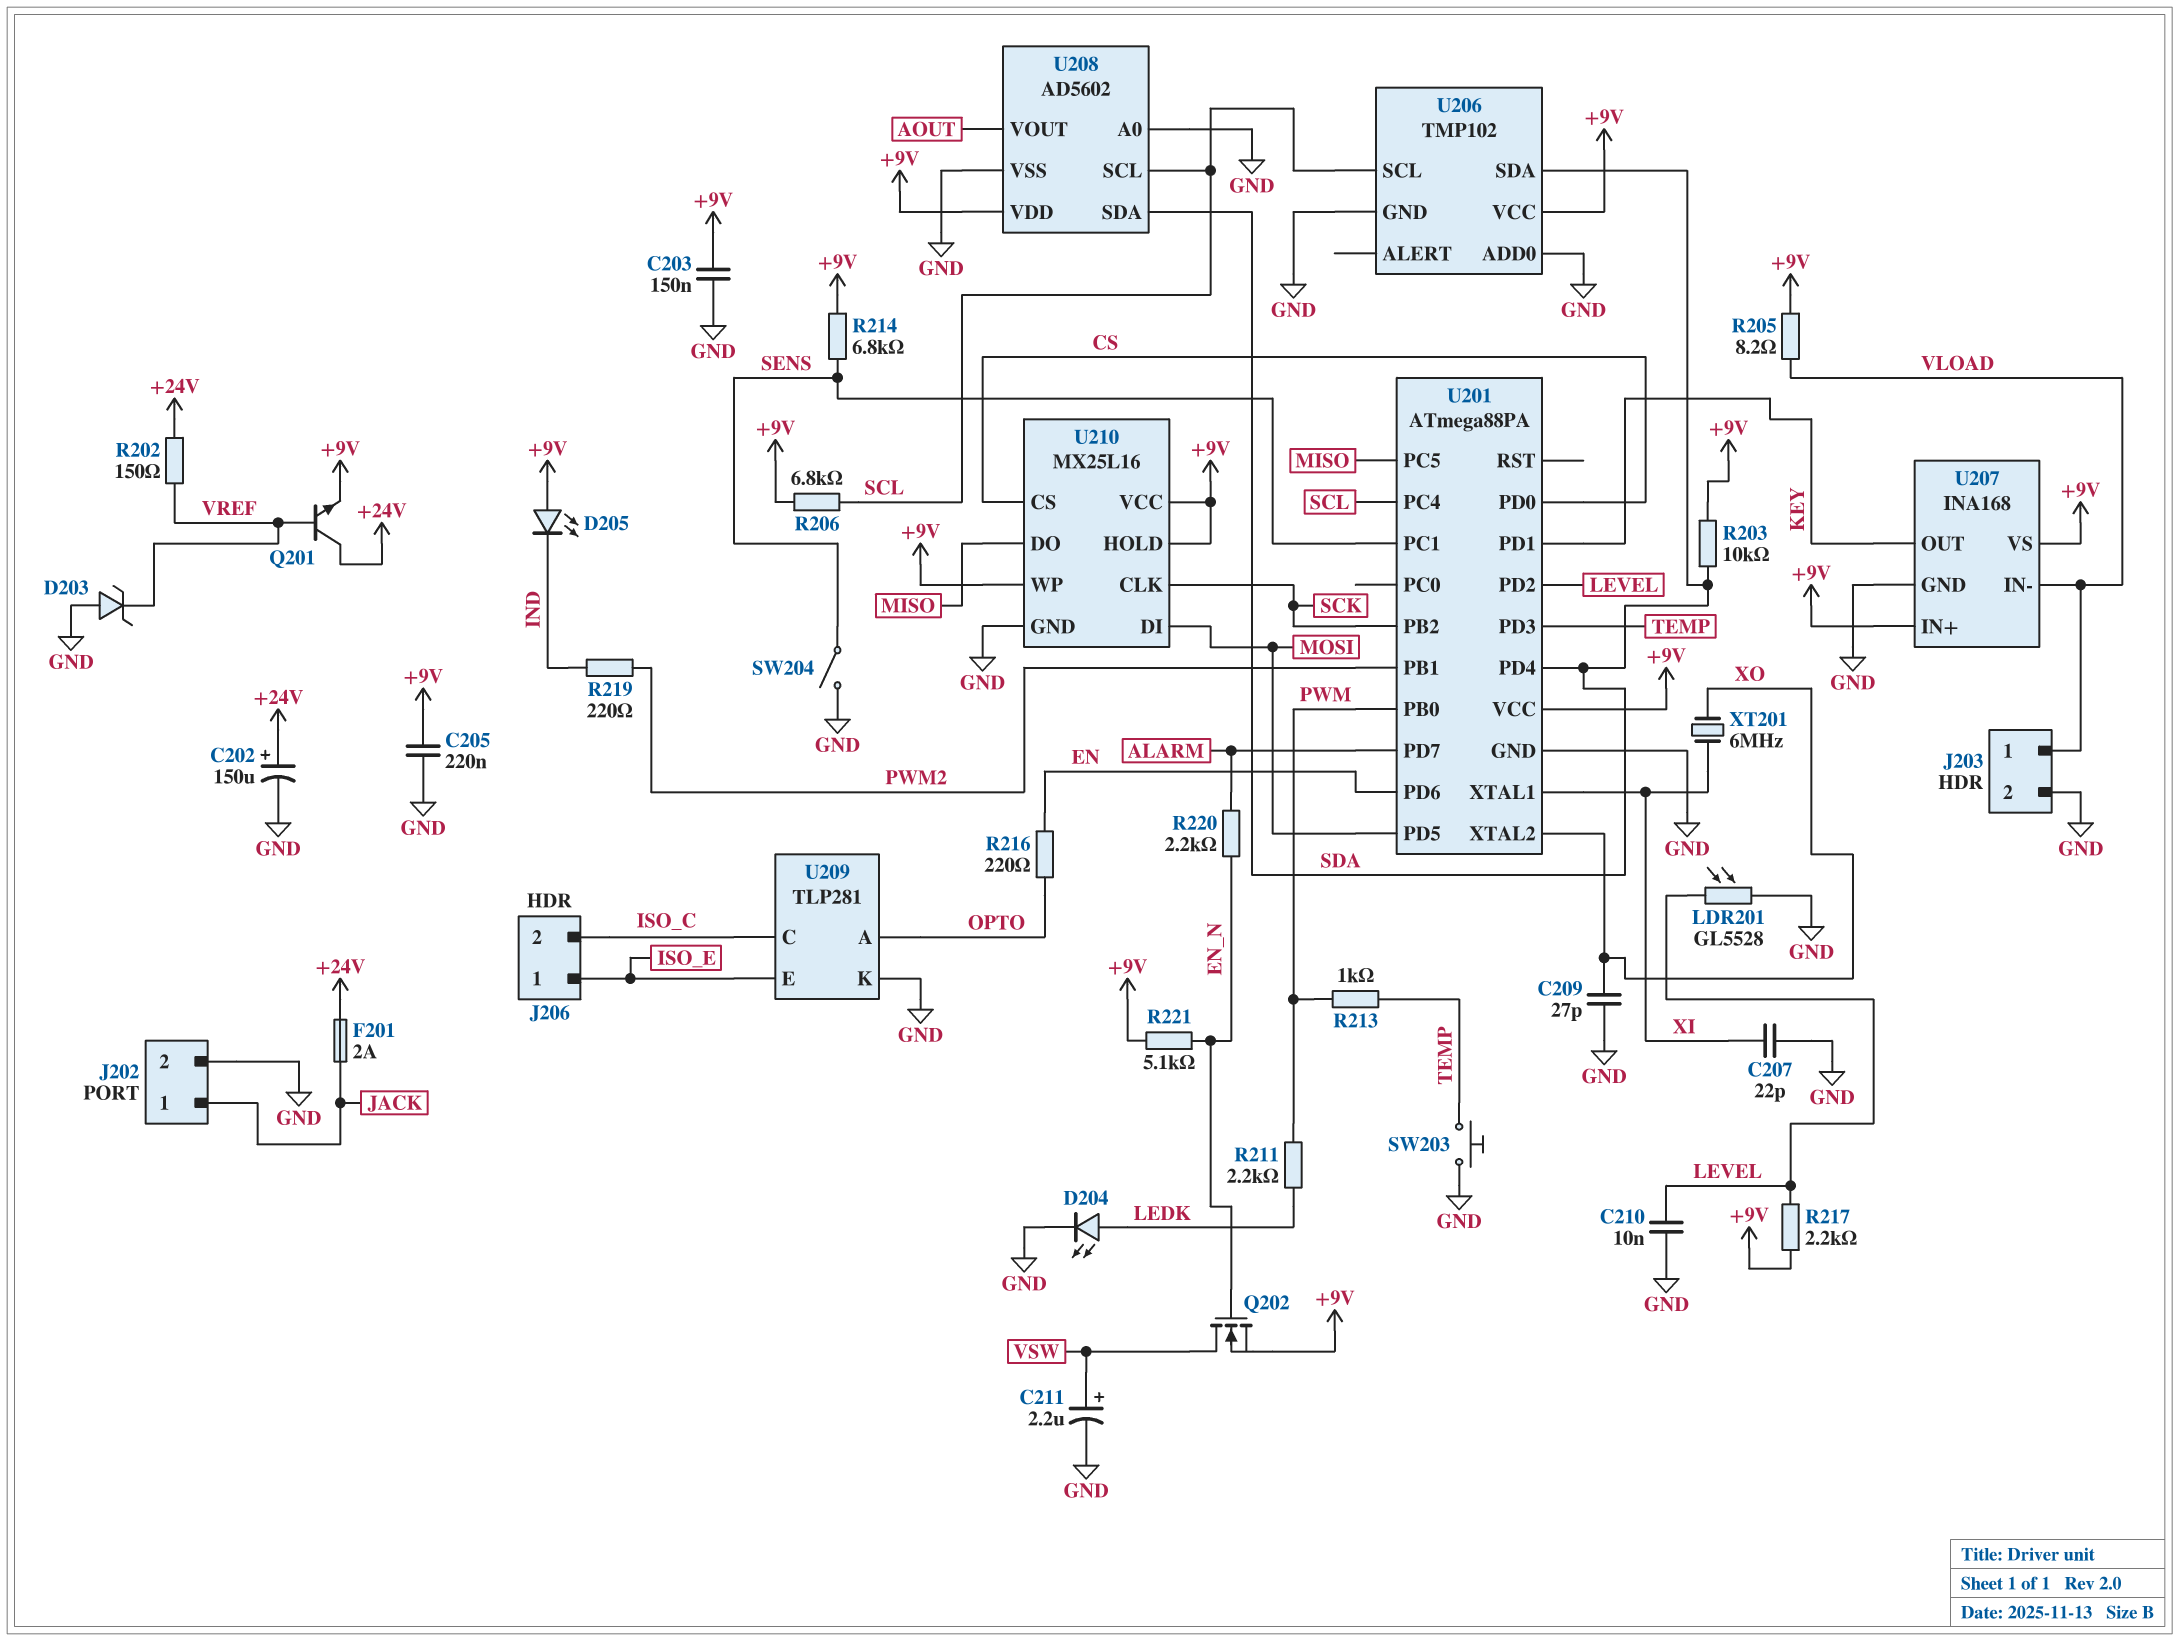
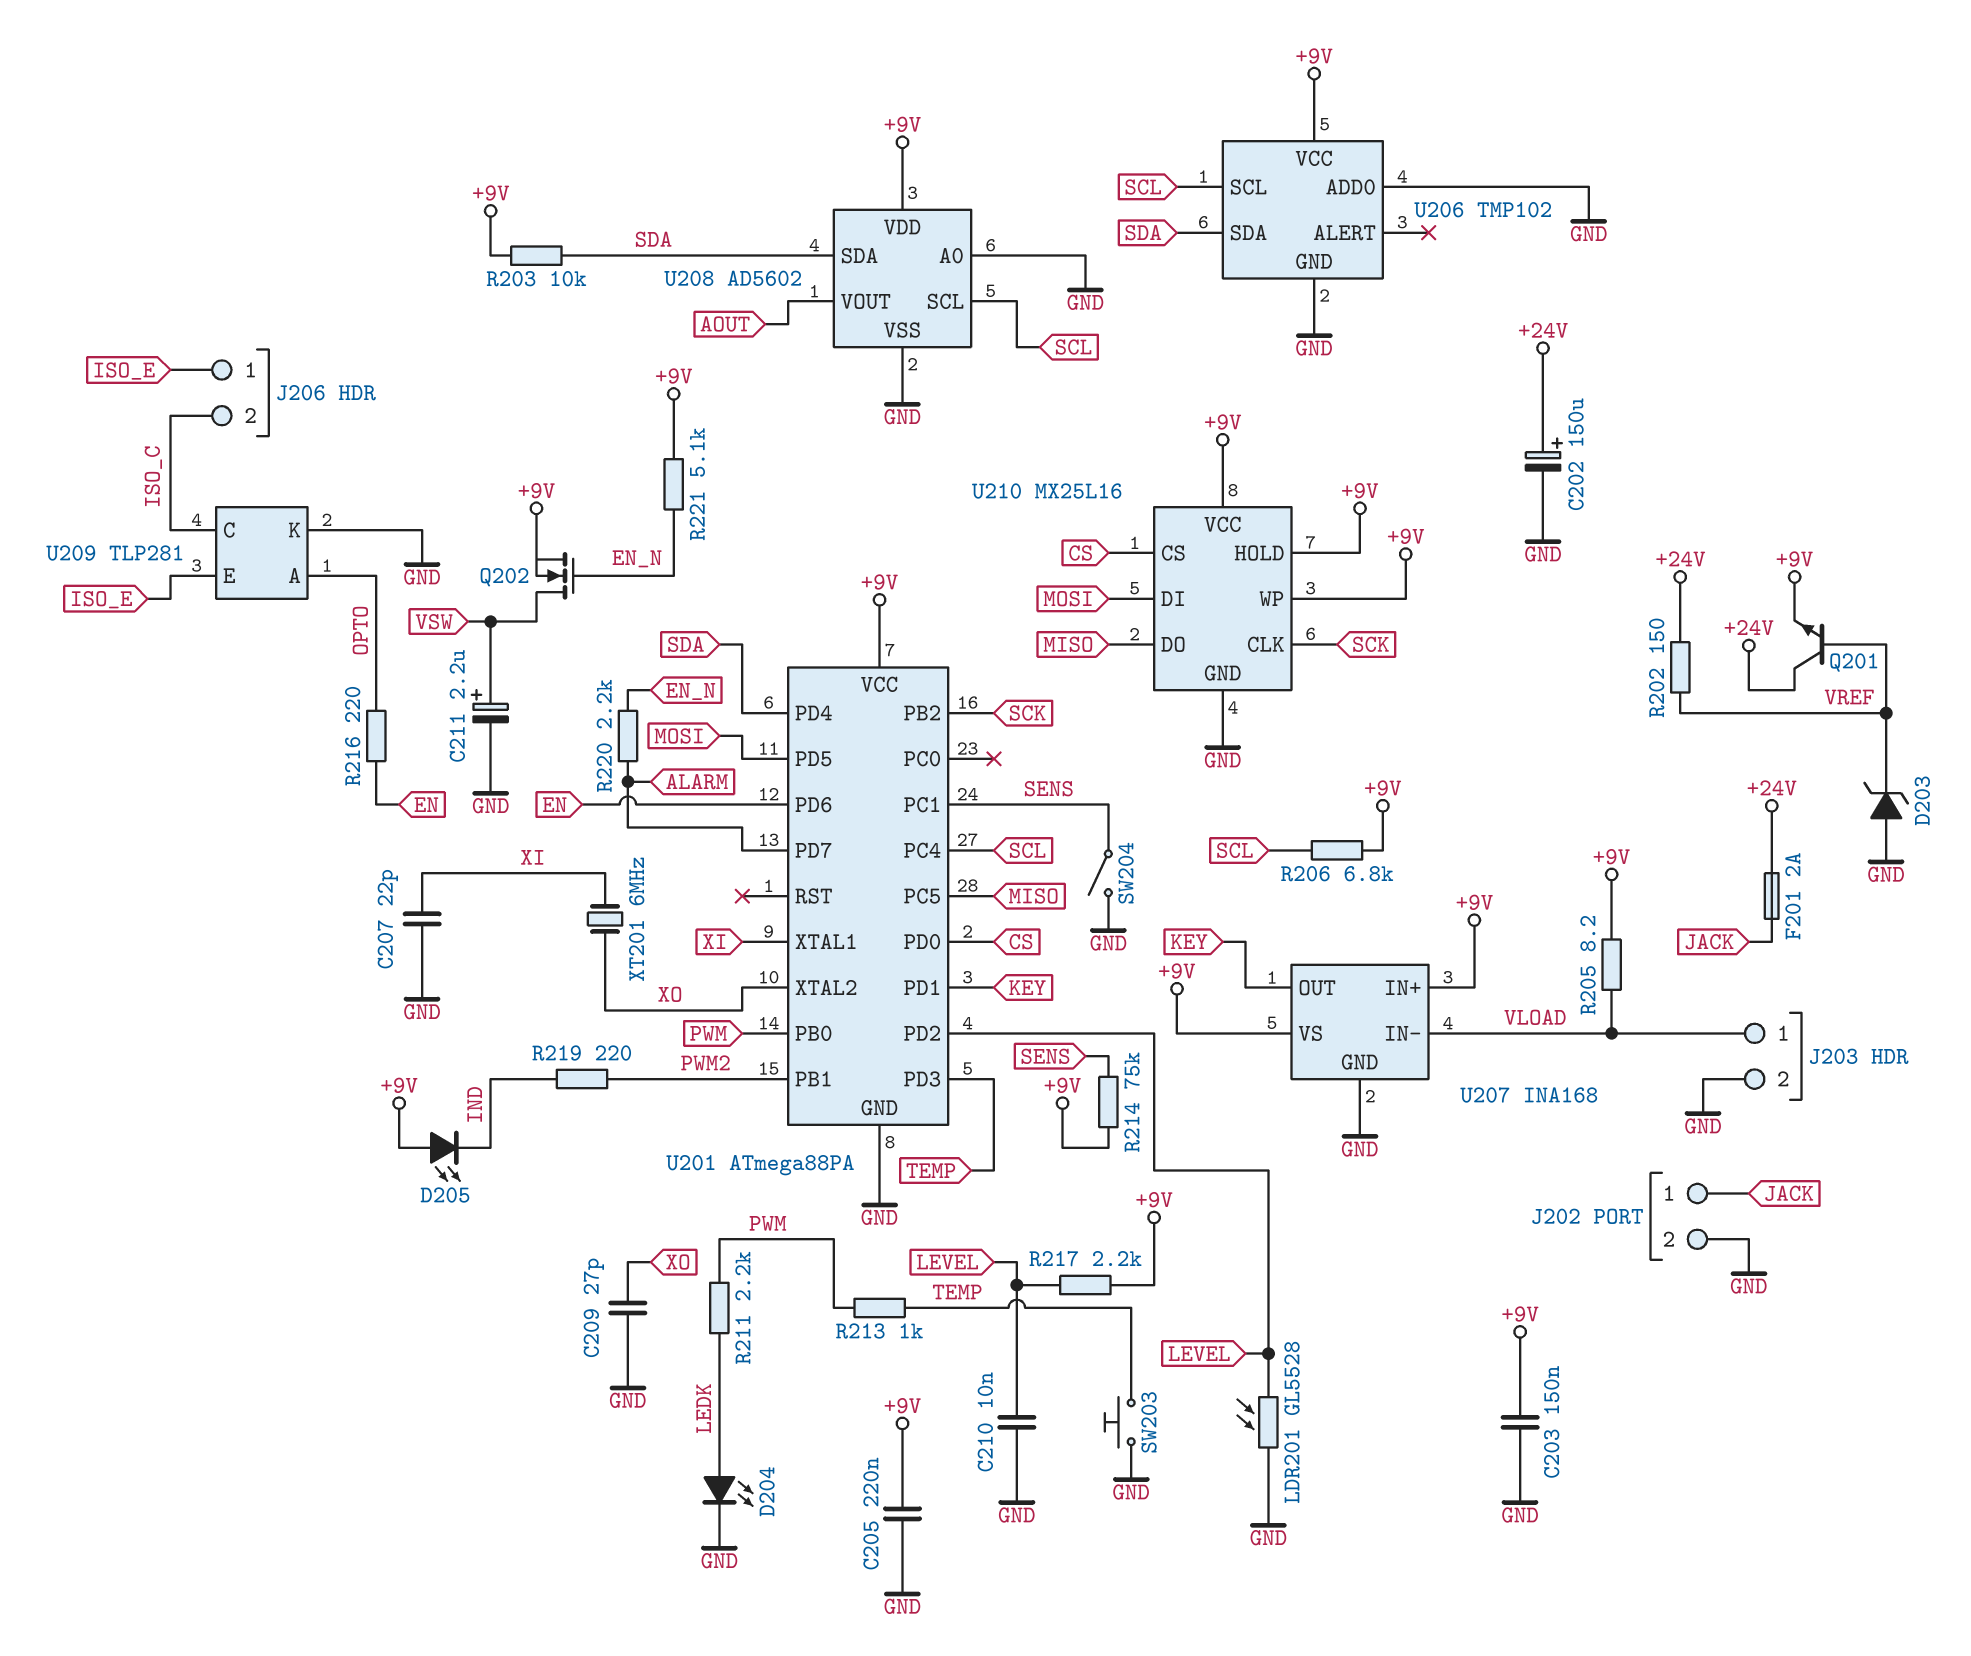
R214: 6.8k (+9V, SENS) -> 75k (+9V, SENS)

